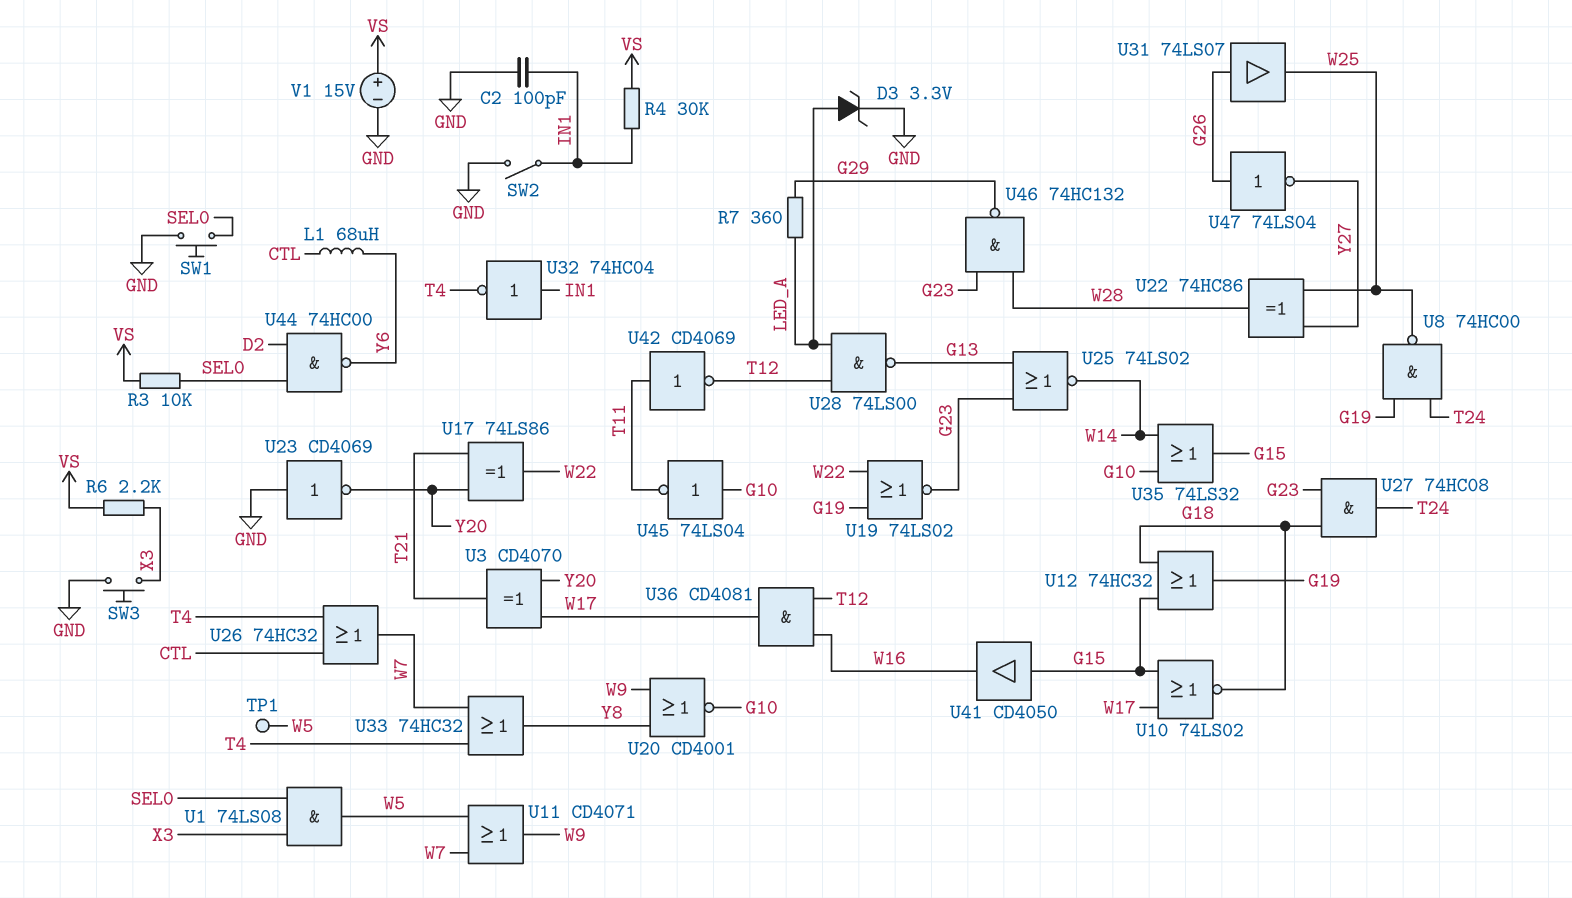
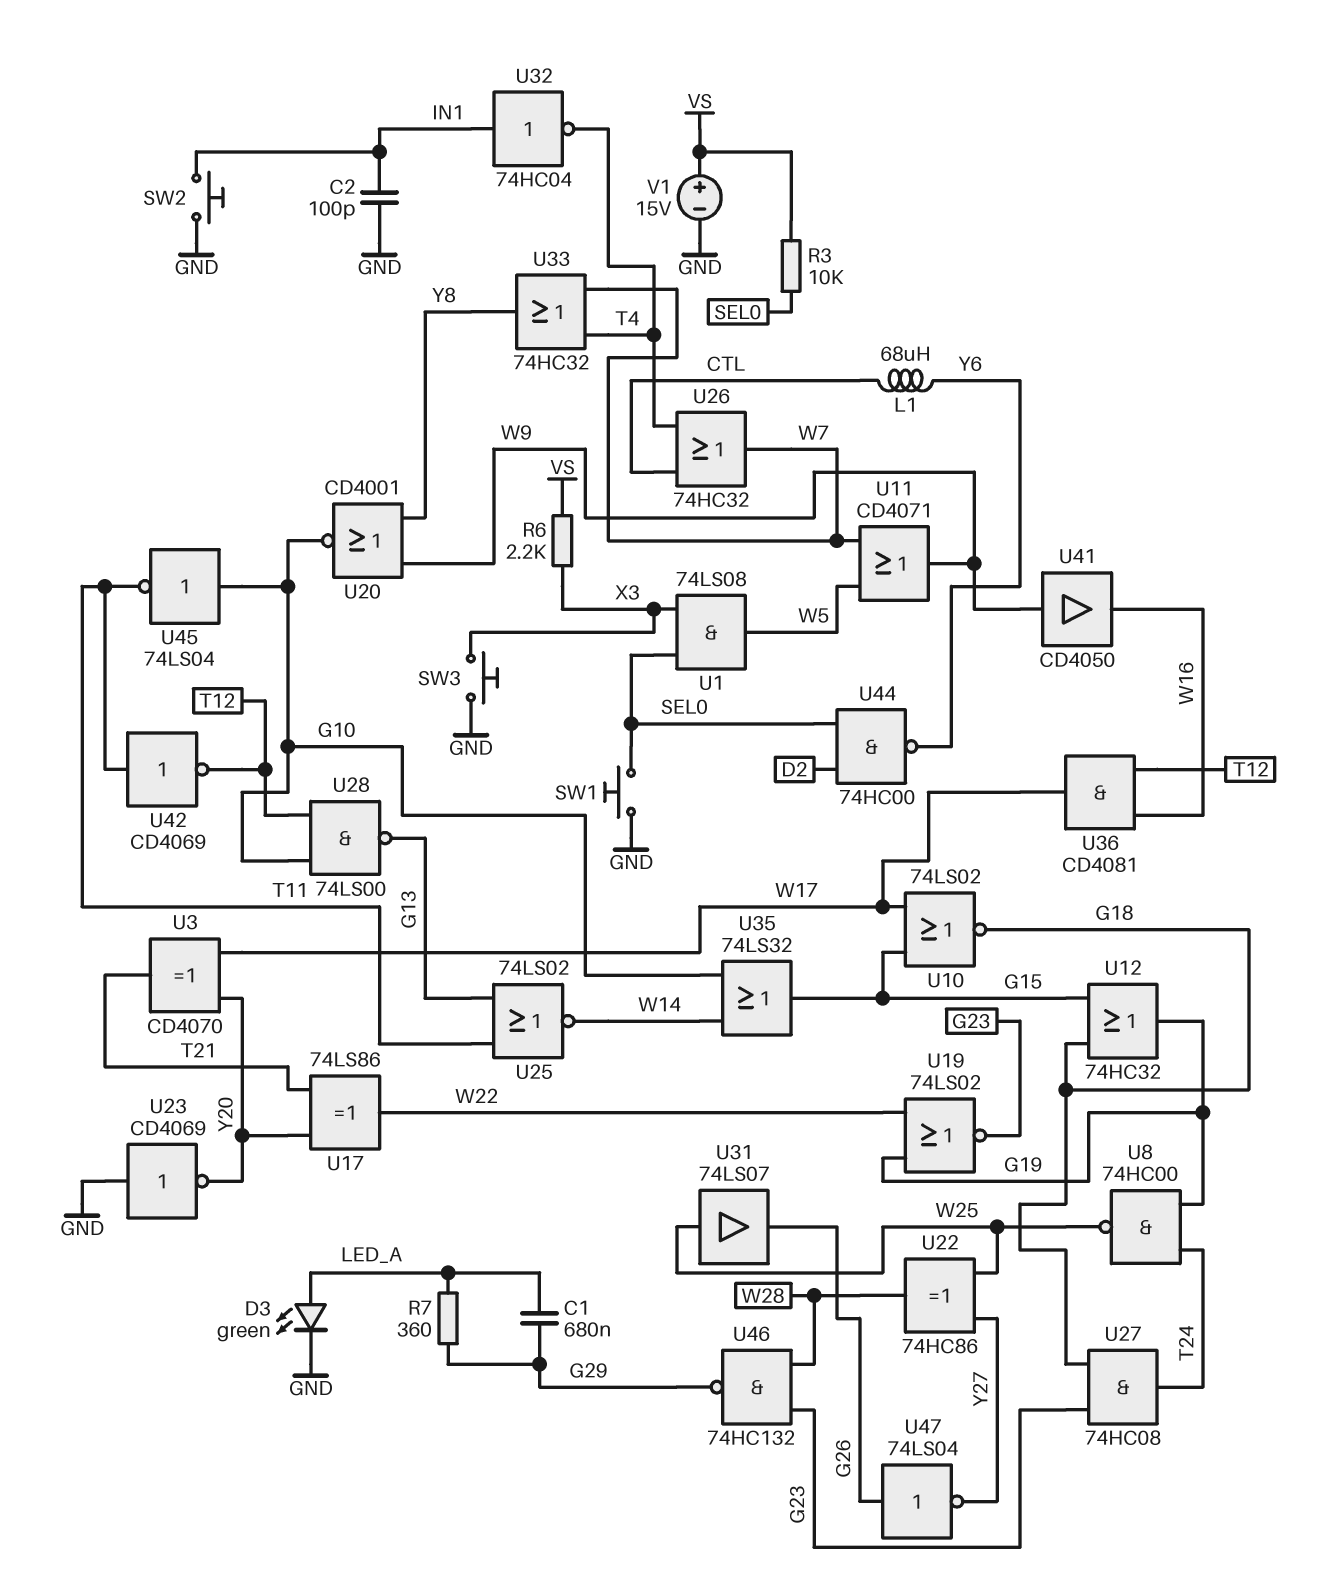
C1: none -> 680nF (G29, LED_A)
D3: zener 3.3V (A LED_A, K GND) -> LED green (A LED_A, K GND)
R4: 30k (IN1, VS) -> none
SW2: switch (GND, IN1) -> button (GND, IN1)
TP1: test point (W5) -> none
U25: NOR 74LS02 (in G13, in G23, out W14) -> NOR 74LS02 (in G13, in T11, out W14)
U28: NAND 74LS00 (in LED_A, in T12, out G13) -> NAND 74LS00 (in G10, in T12, out G13)
U31: buffer 74LS07 (in G26, out W25) -> buffer 74LS07 (in W25, out G26)
U41: buffer CD4050 (in G15, out W16) -> buffer CD4050 (in W9, out W16)

